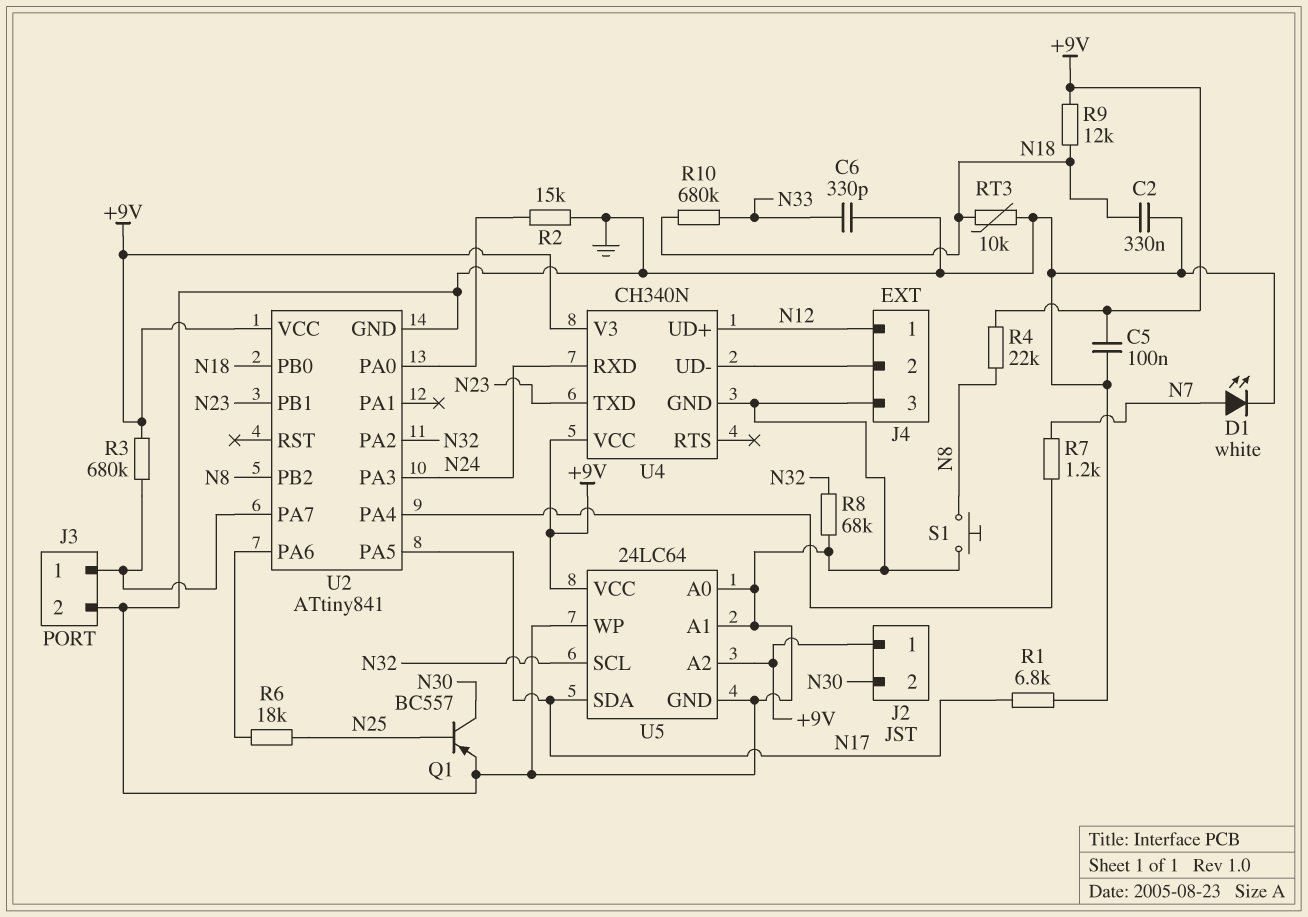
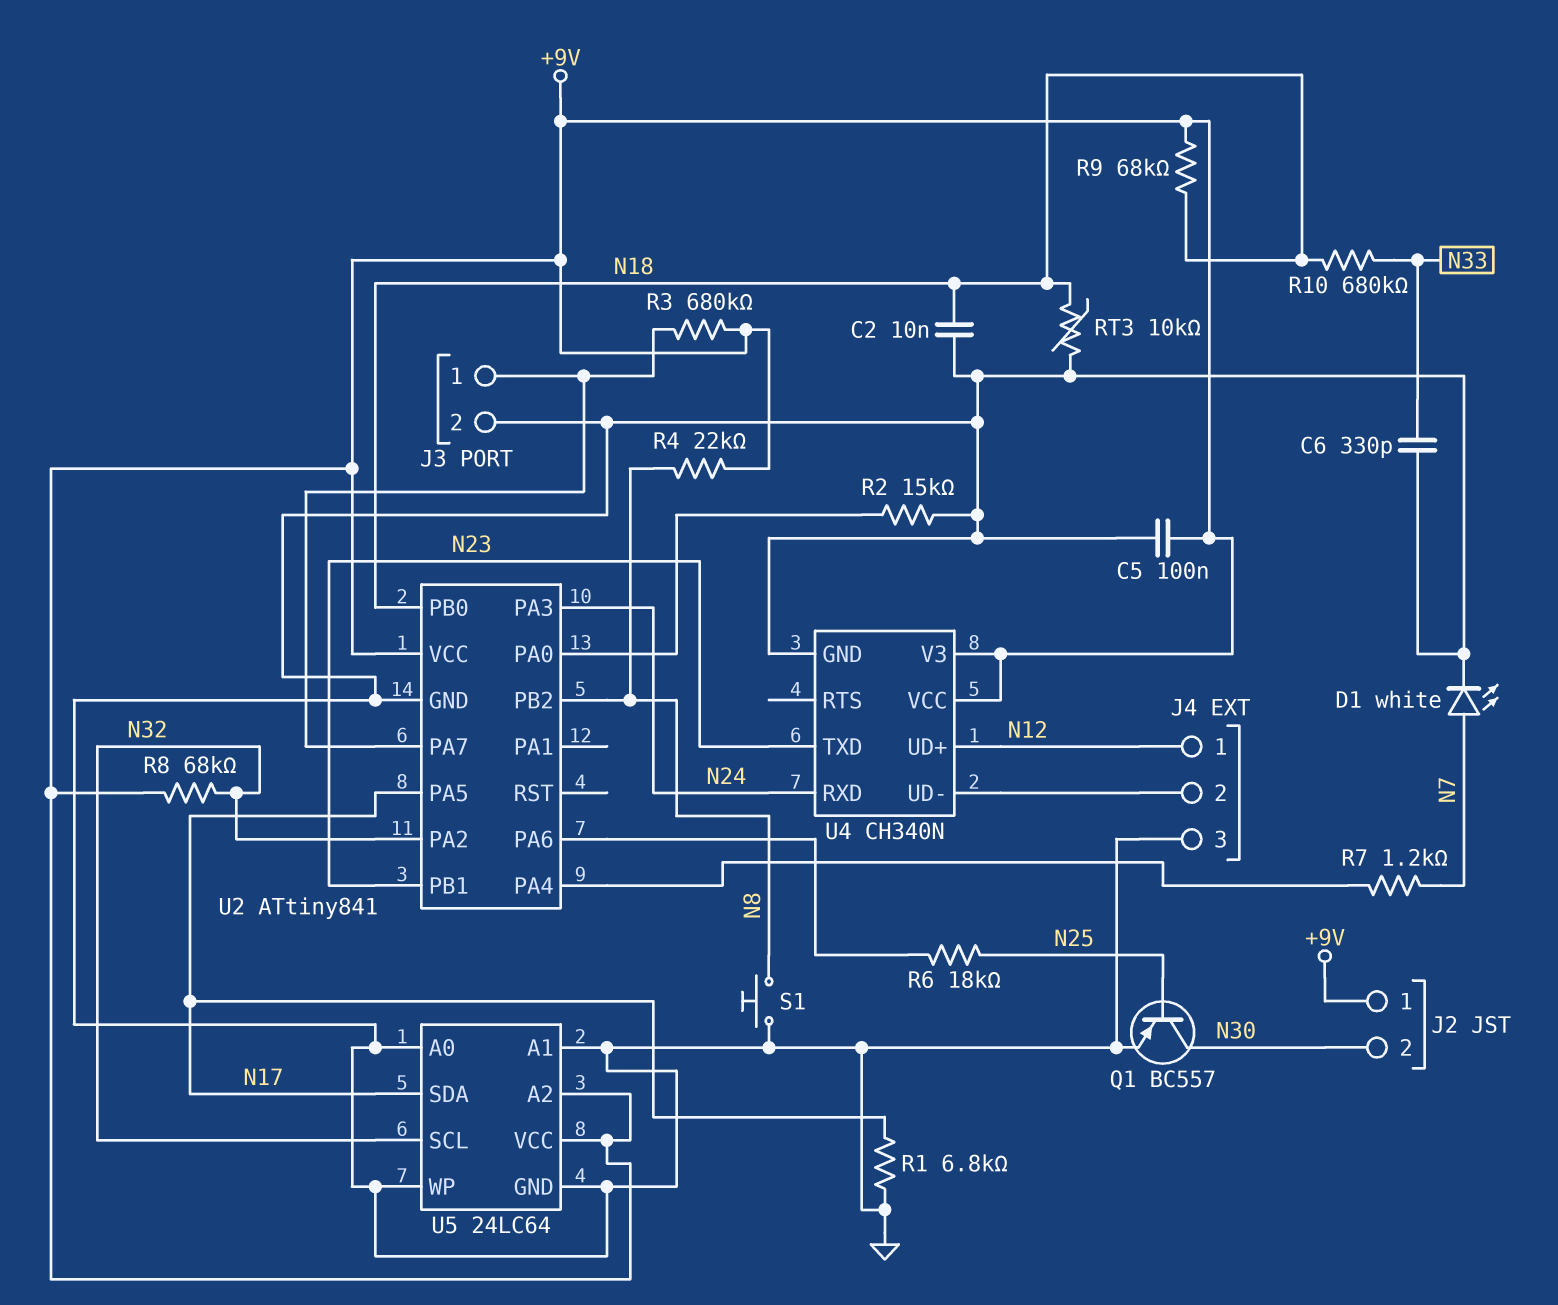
C2: 330nF (GND, N18) -> 10nF (GND, N18)
R8: 68k (GND, N32) -> 68k (+9V, N32)
R9: 12k (+9V, N18) -> 68k (+9V, N18)

